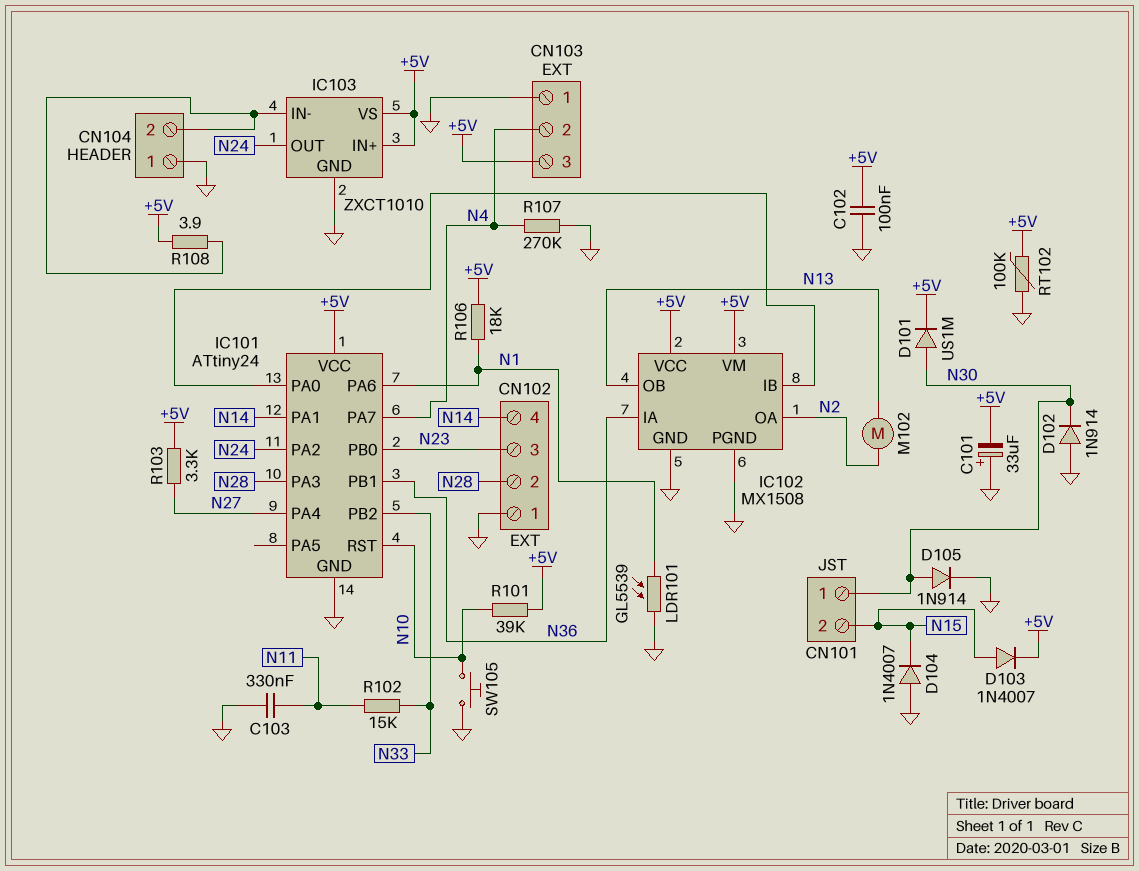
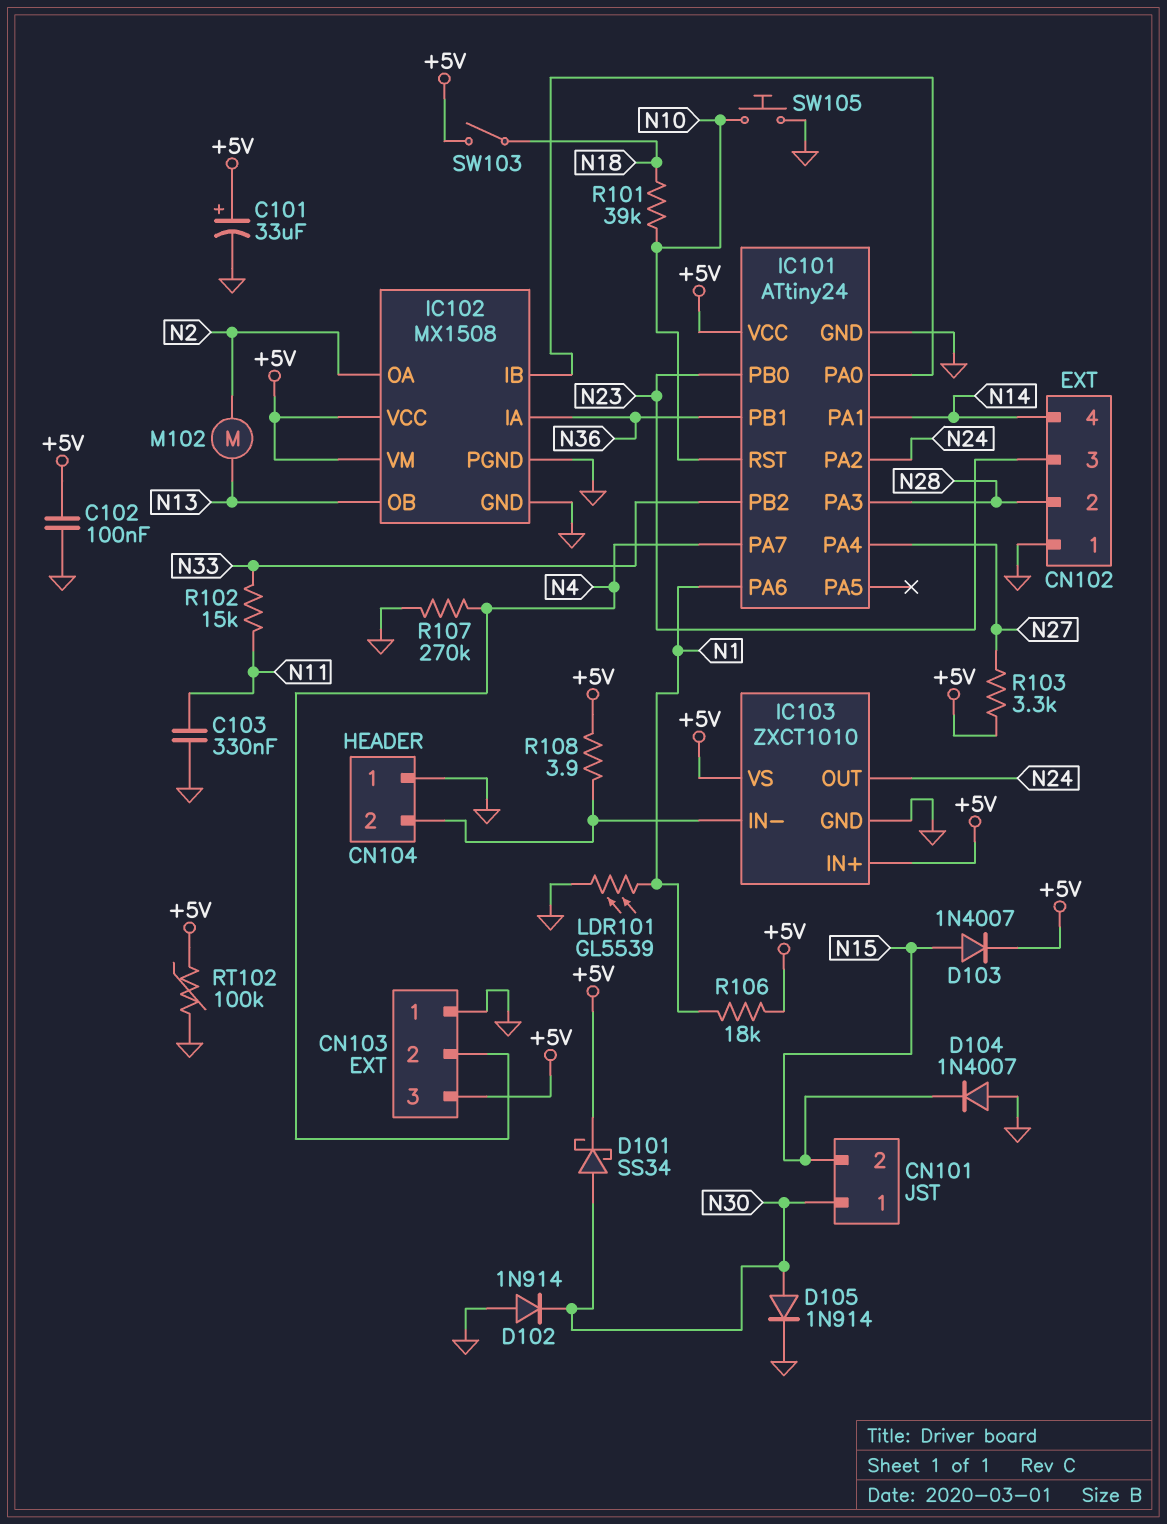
C101: 33uF (plus GND, minus +5V) -> 33uF (plus +5V, minus GND)
D101: diode US1M (A N30, K +5V) -> schottky SS34 (A N30, K +5V)
R101: 39k (+5V, N10) -> 39k (N10, N18)
SW103: none -> switch (+5V, N18)

